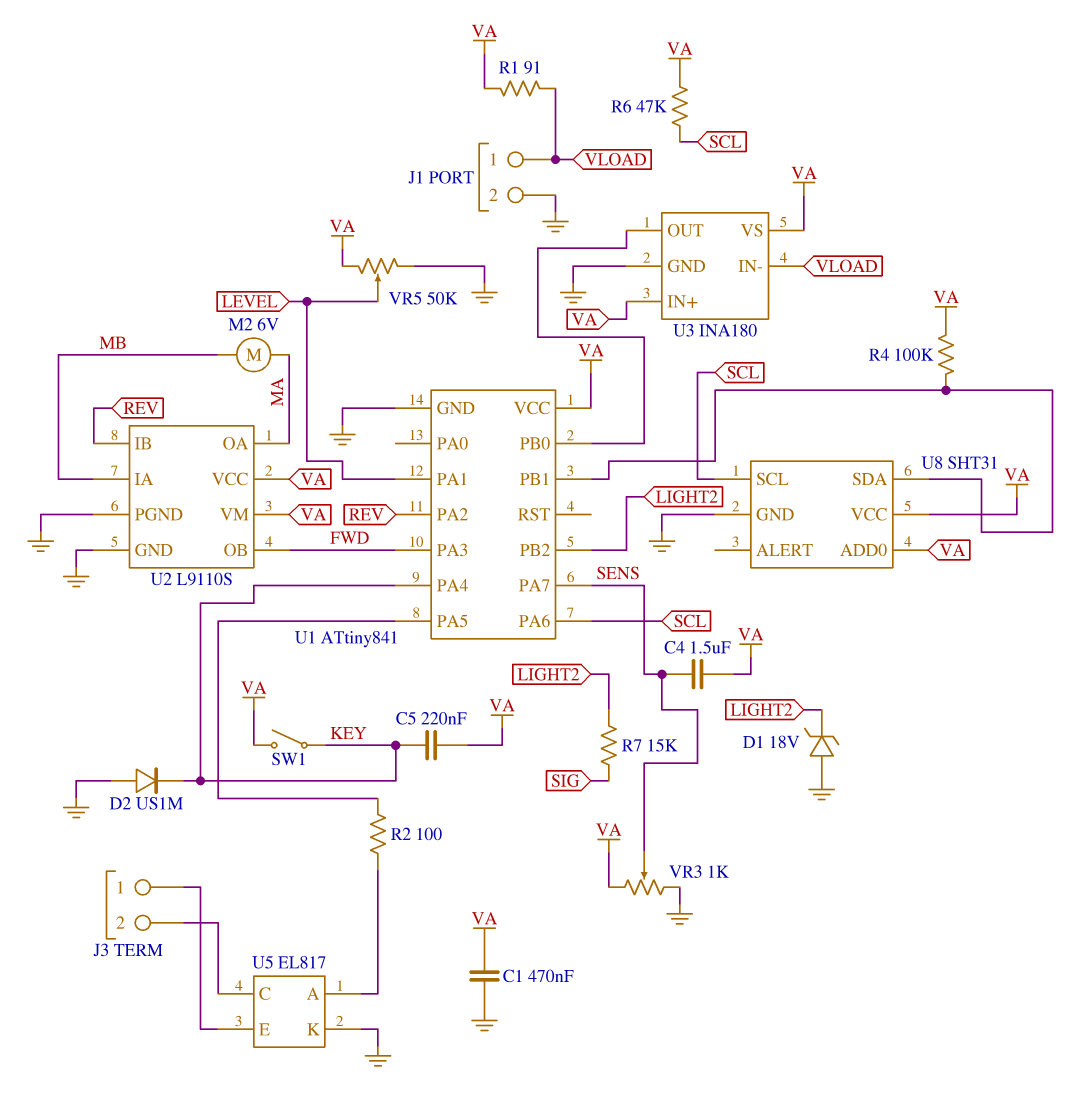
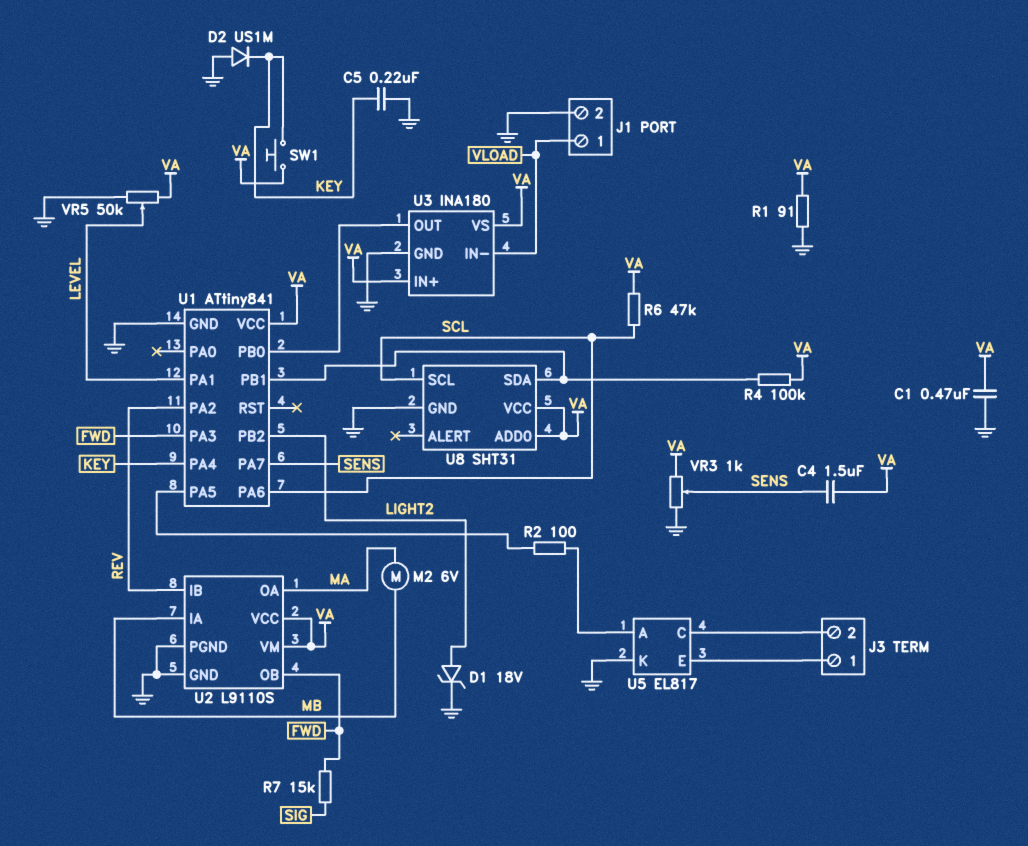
C5: 220nF (KEY, VA) -> 220nF (GND, KEY)
D1: zener 18V (A GND, K LIGHT2) -> zener 18V (A LIGHT2, K GND)
R1: 91 (VA, VLOAD) -> 91 (GND, VA)
R7: 15k (LIGHT2, SIG) -> 15k (FWD, SIG)
SW1: switch (KEY, VA) -> button (KEY, VA)

